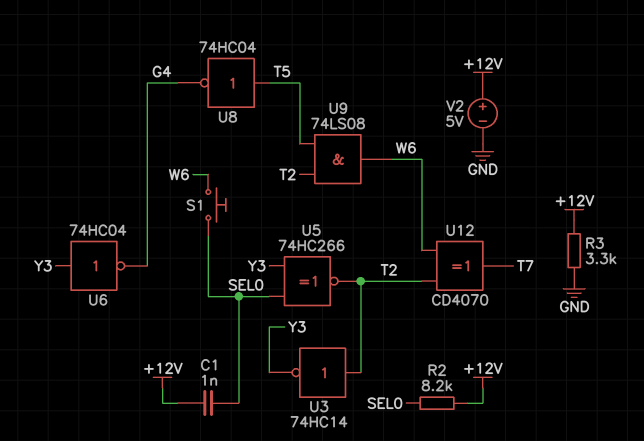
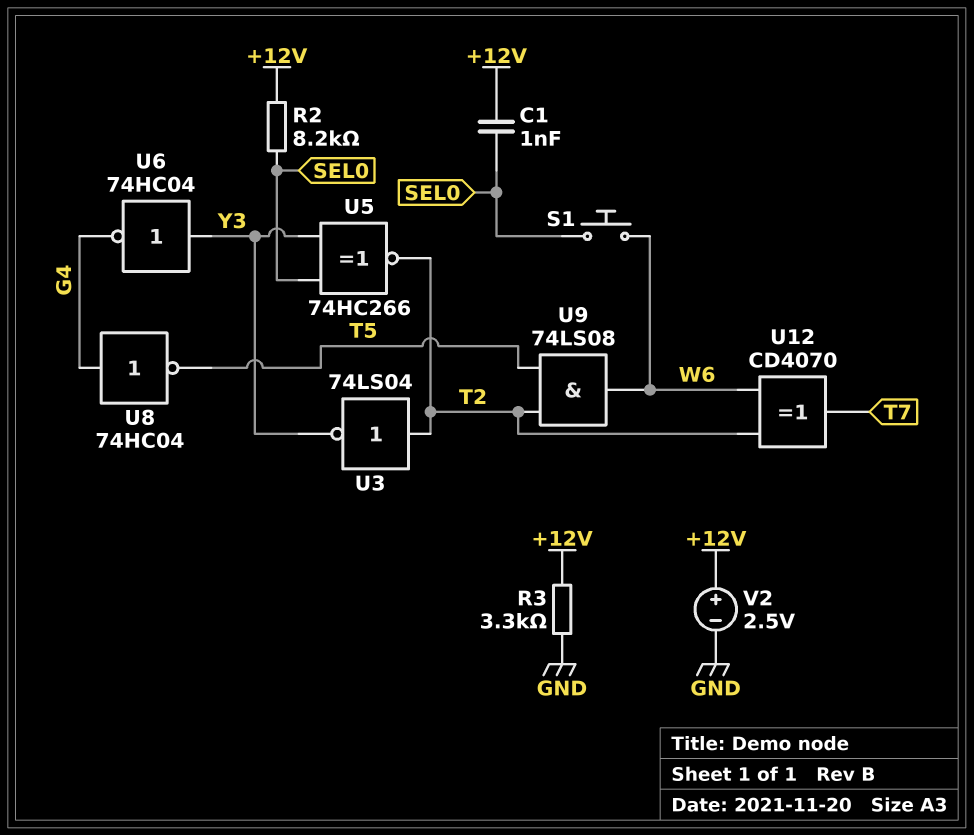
U3: NOT 74HC14 (in T2, out Y3) -> NOT 74LS04 (in T2, out Y3)
U8: NOT 74HC04 (in T5, out G4) -> NOT 74HC04 (in G4, out T5)
V2: 5V (plus +12V, minus GND) -> 2.5V (plus +12V, minus GND)

